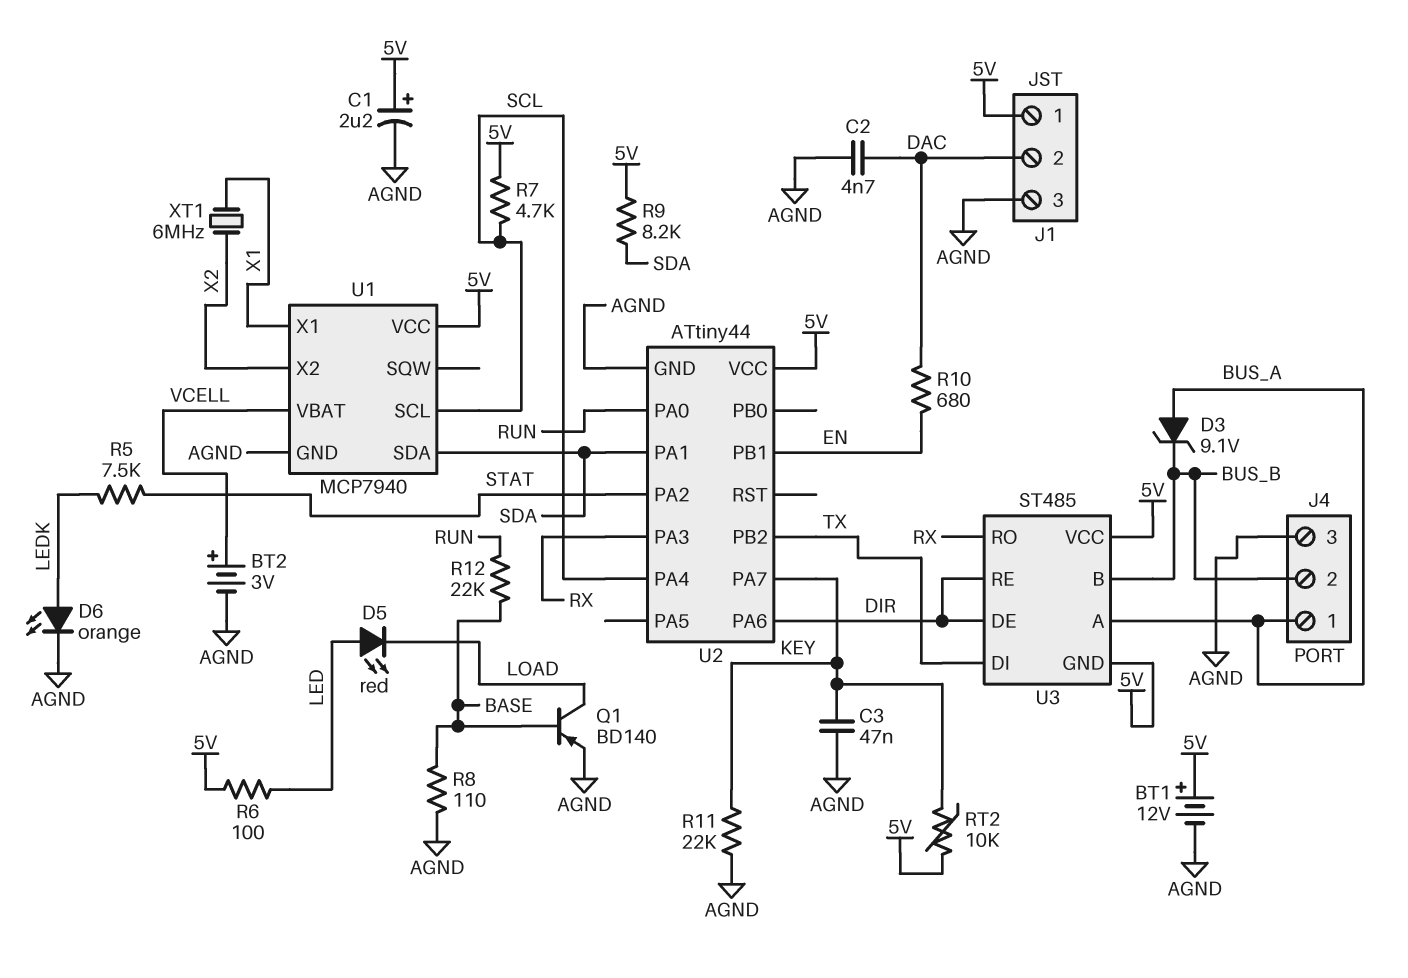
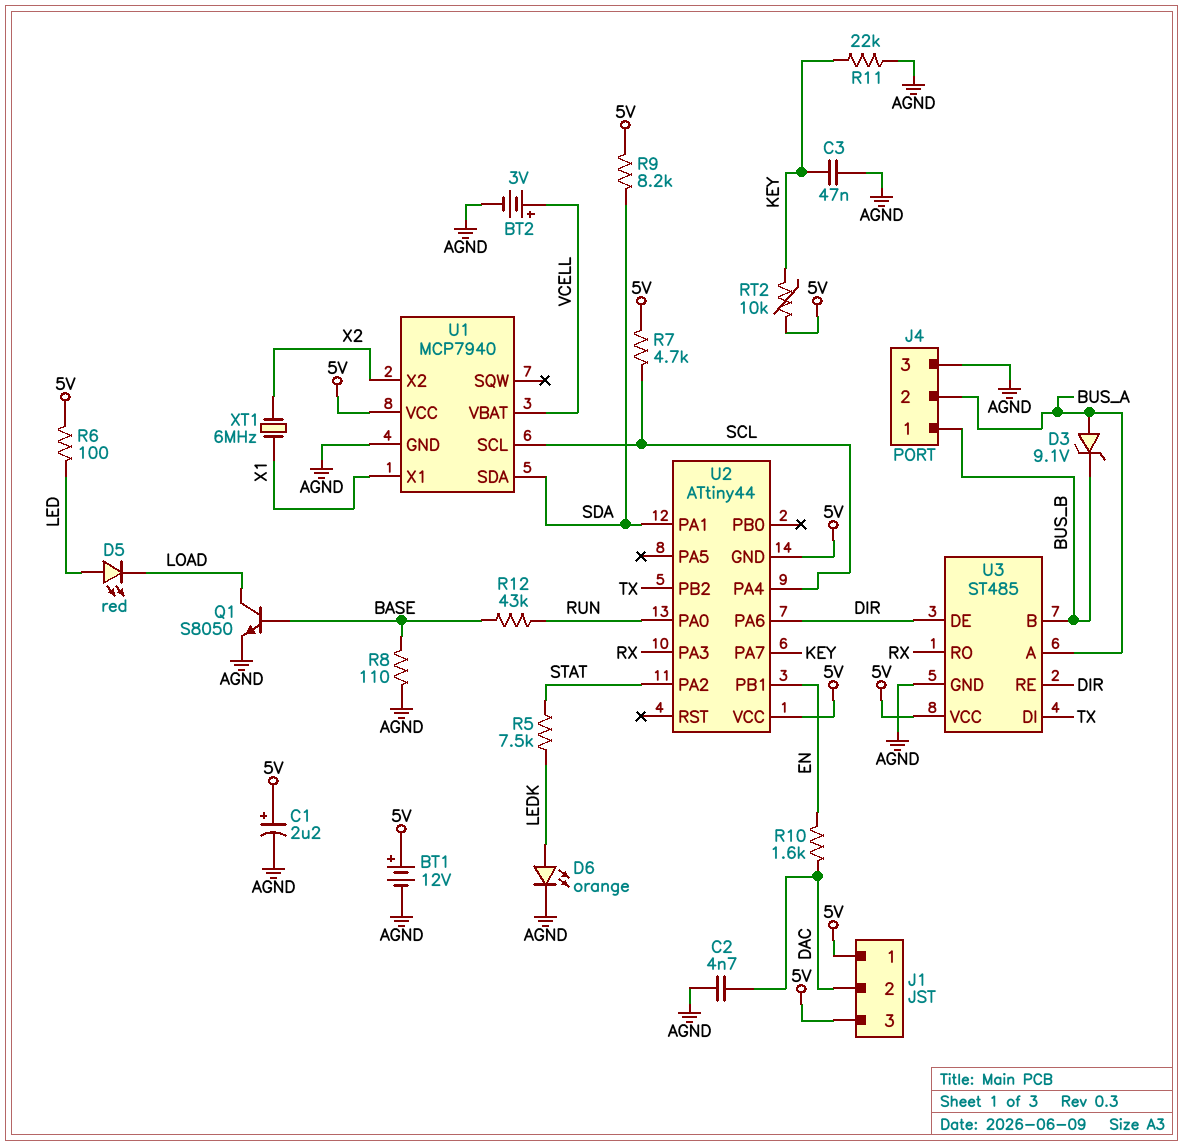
J1 pin 3: AGND -> 5V
J4 pin 1: BUS_A -> BUS_B
J4 pin 2: BUS_B -> BUS_A
Q1: PNP BD140 (B BASE, C LOAD, E AGND) -> NPN S8050 (B BASE, C LOAD, E AGND)
R10: 680 (DAC, EN) -> 1.6k (DAC, EN)
R12: 22k (BASE, RUN) -> 43k (BASE, RUN)
U2 pin GND: AGND -> 5V
U3 pin GND: 5V -> AGND

